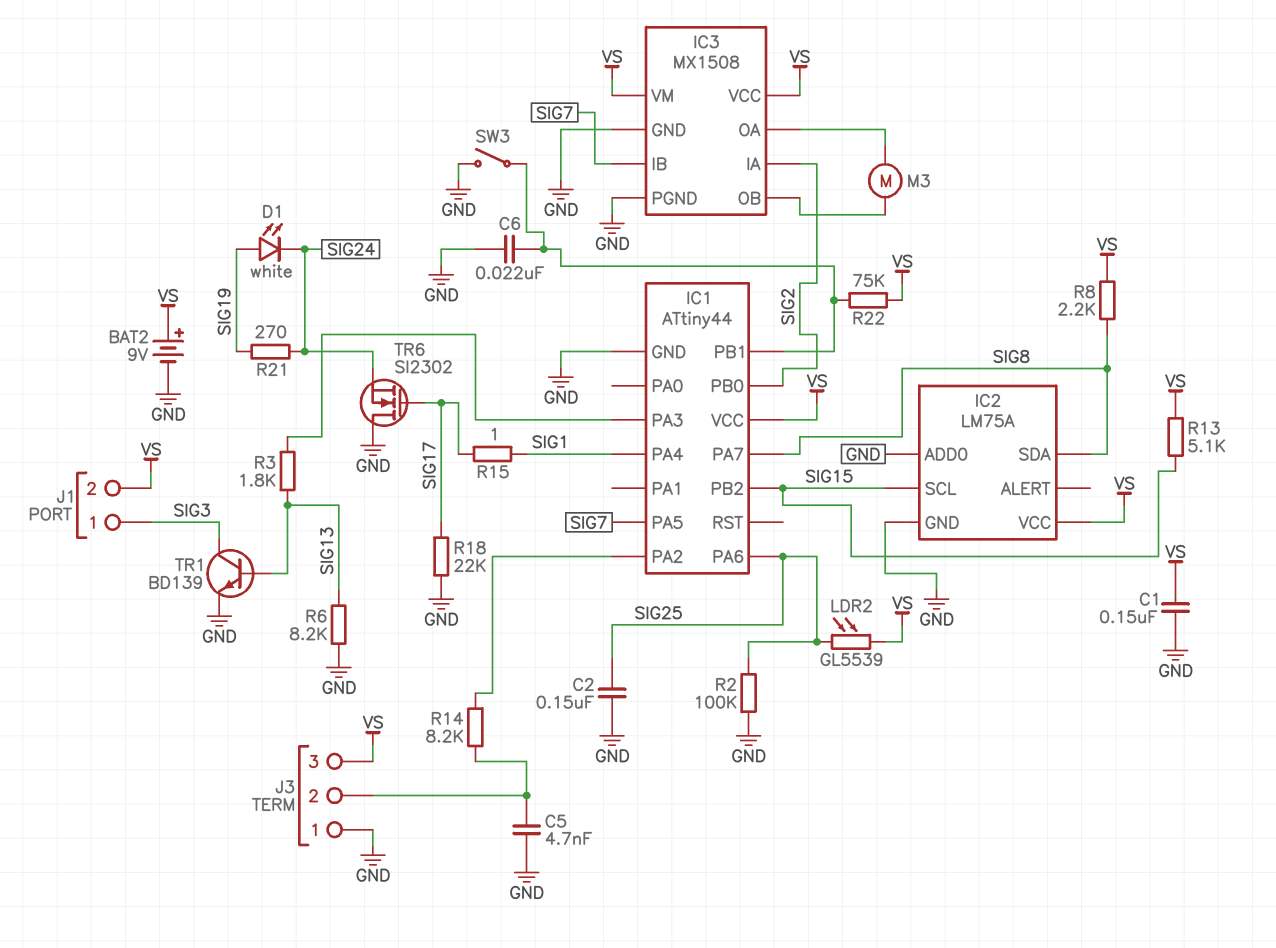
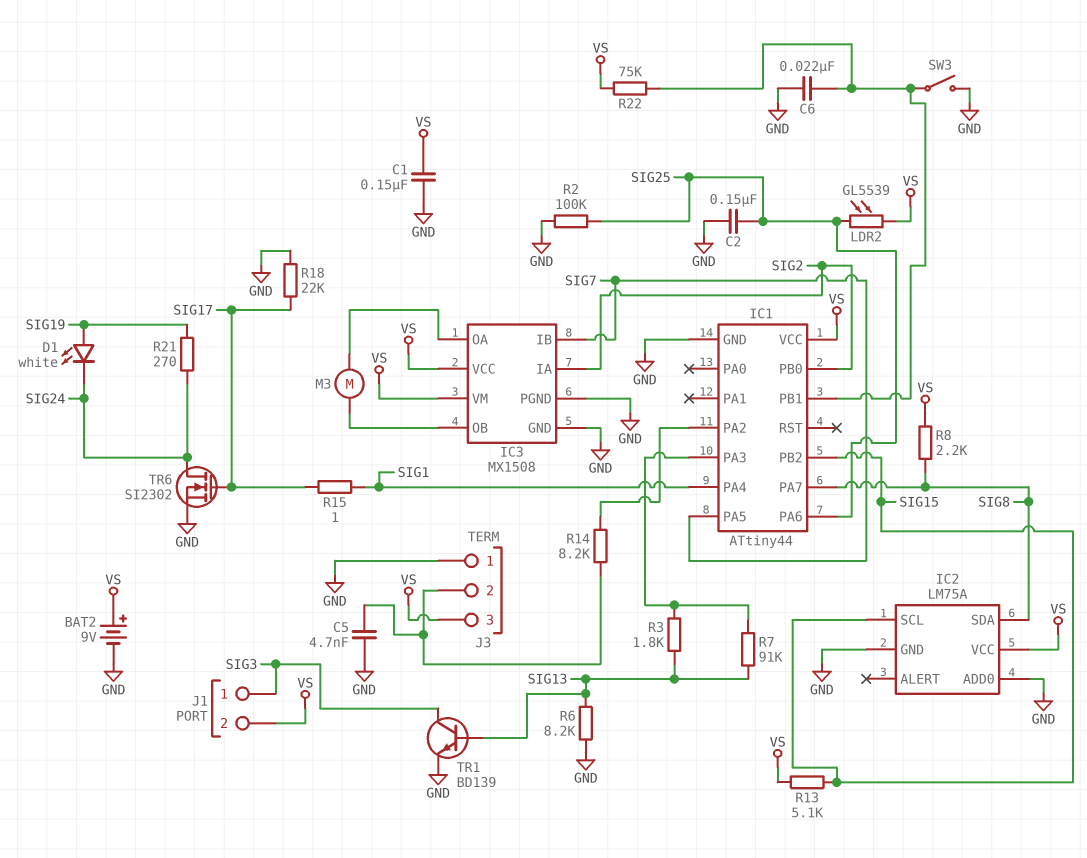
R7: none -> 91k (IC1/PA3, SIG13)
TR6: NMOS SI2302 (G SIG17, D GND, S SIG24) -> NMOS SI2302 (G SIG17, D SIG24, S GND)

